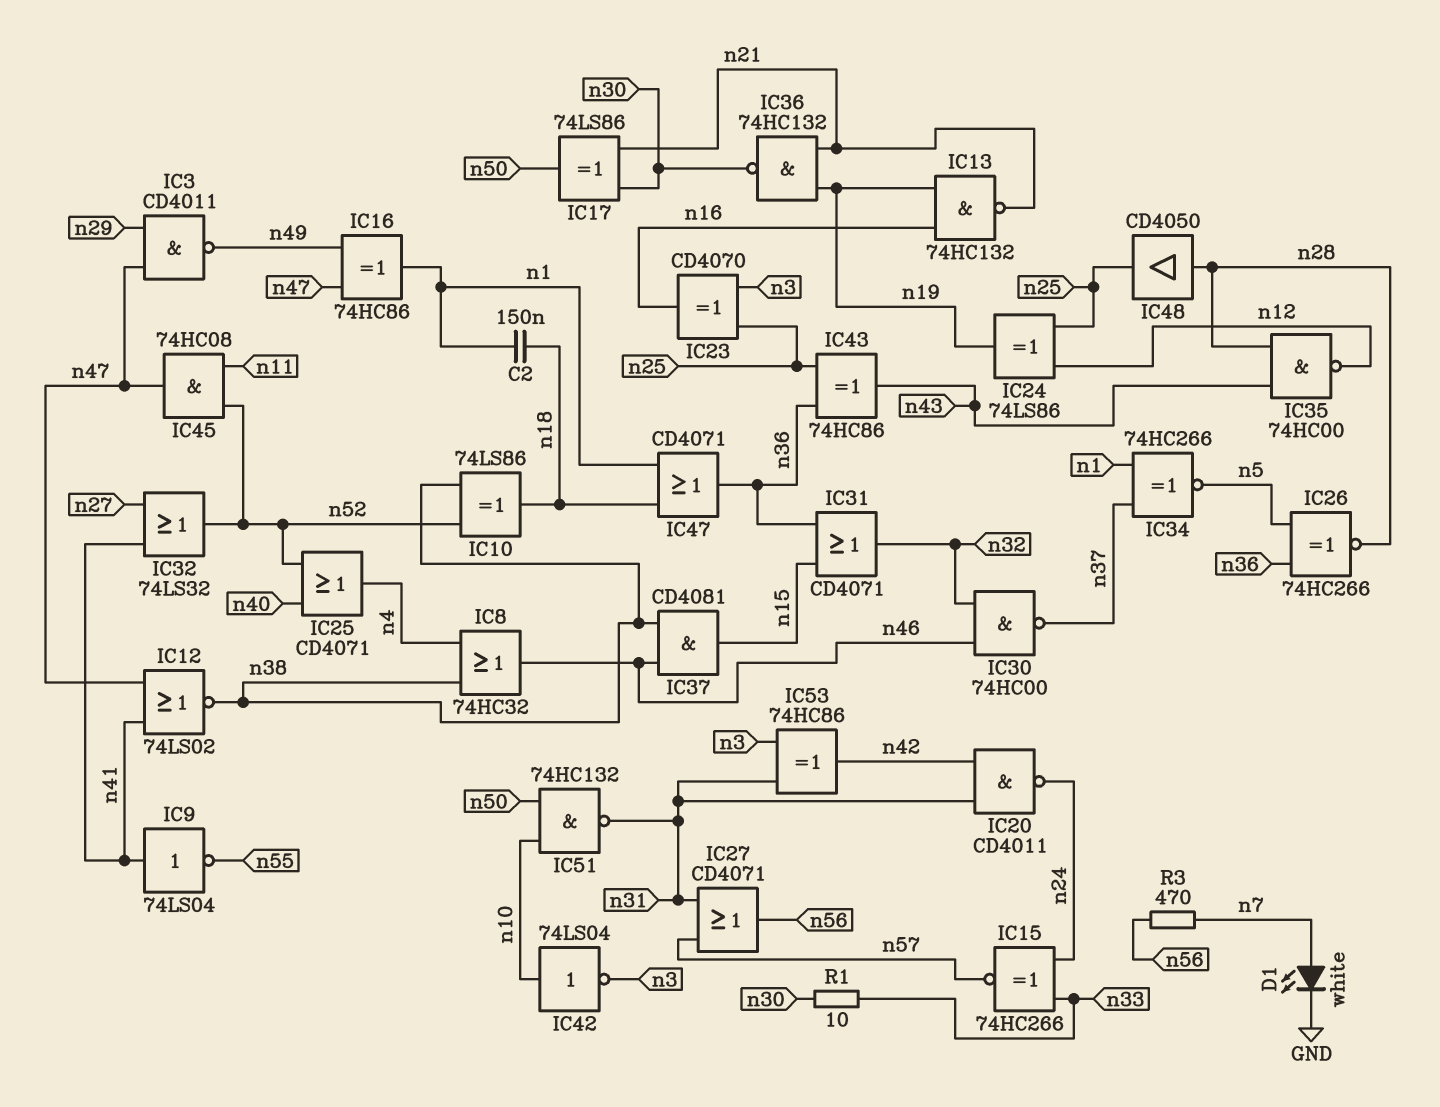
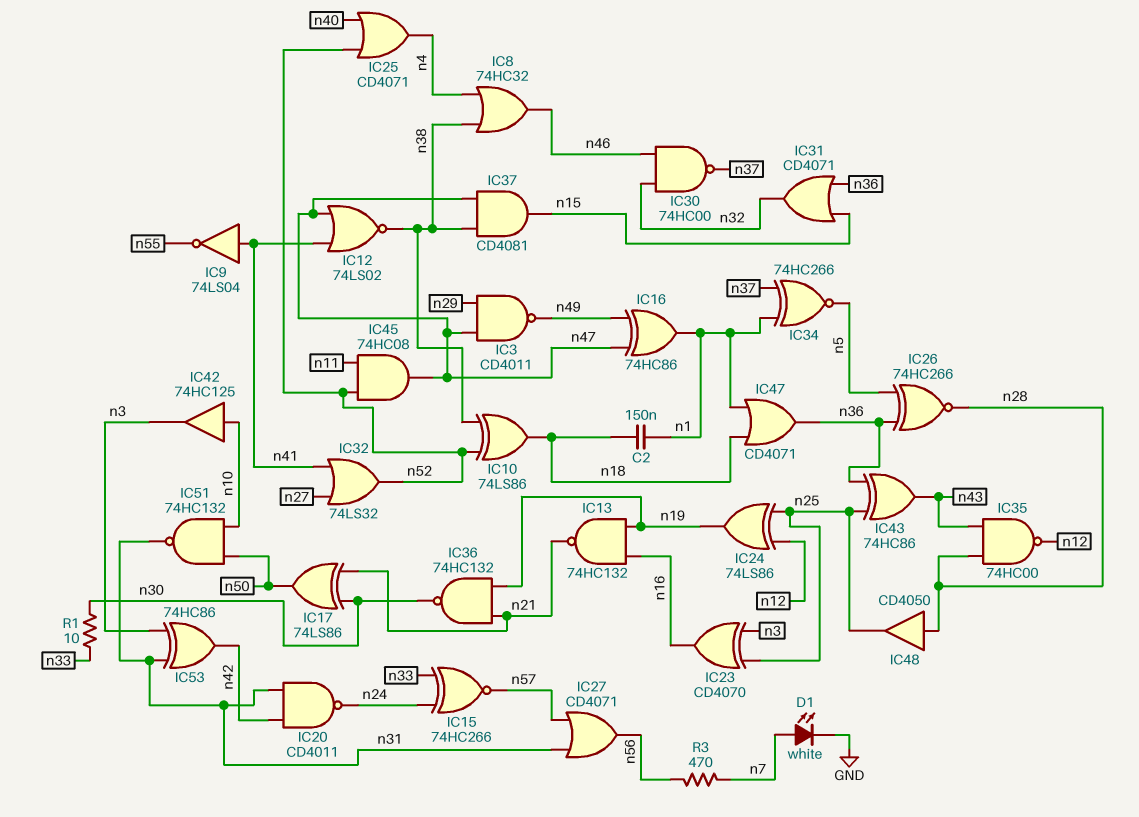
IC37: AND CD4081 (in n38, in n46, out n15) -> AND CD4081 (in n38, in n47, out n15)
IC42: NOT 74LS04 (in n10, out n3) -> buffer 74HC125 (in n10, out n3)

